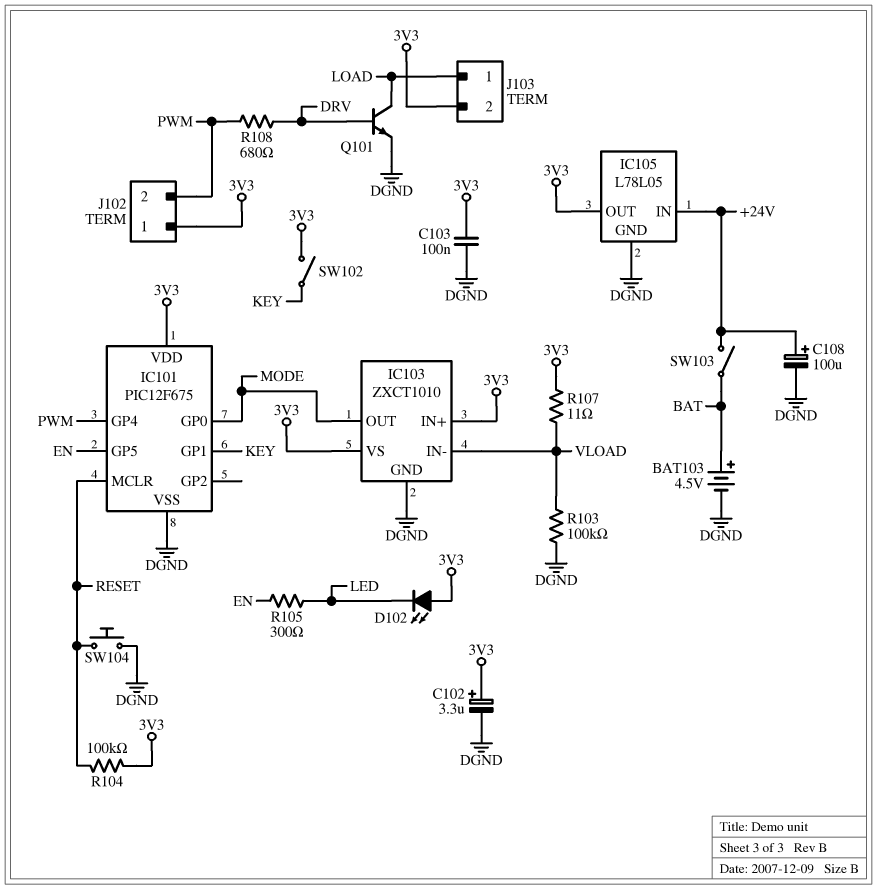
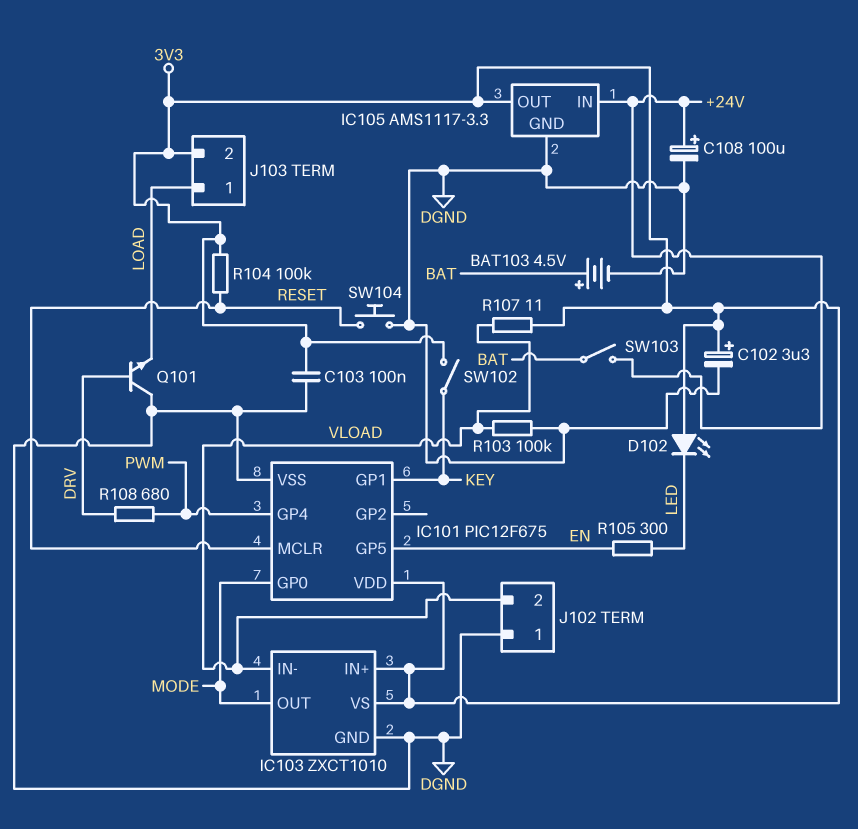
IC105: L78L05 -> AMS1117-3.3
J102 pin 1: 3V3 -> DGND
J102 pin 2: PWM -> VLOAD
Q101: NPN (B DRV, C LOAD, E DGND) -> NPN (B DRV, C DGND, E LOAD)

